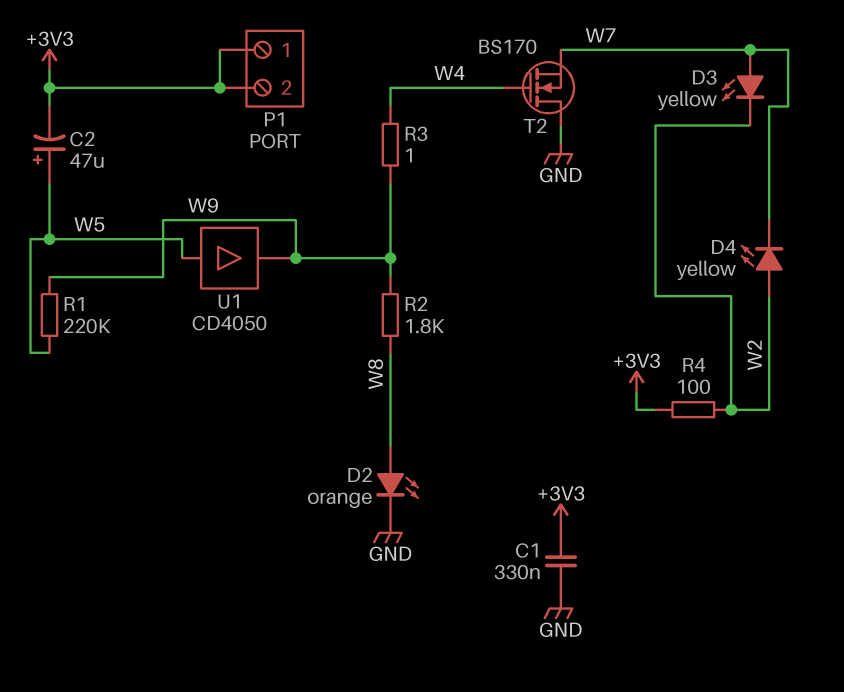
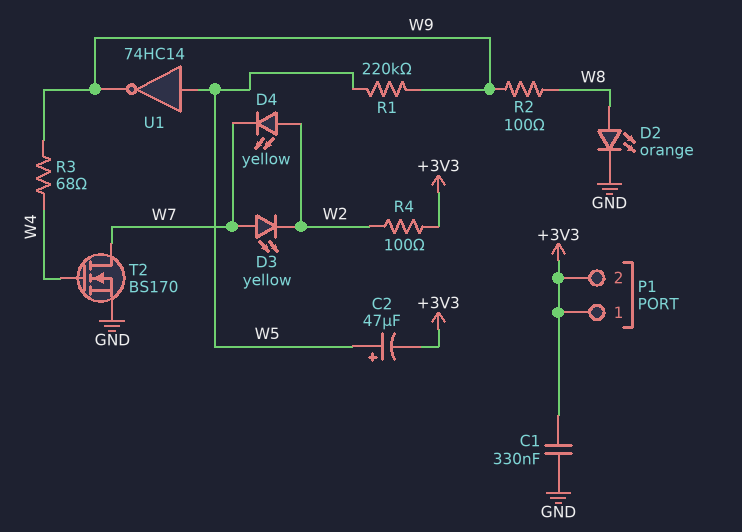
R2: 1.8k (W8, W9) -> 100 (W8, W9)
R3: 1 (W4, W9) -> 68 (W4, W9)
T2: NMOS BS170 (G W4, D GND, S W7) -> NMOS BS170 (G W4, D W7, S GND)
U1: buffer CD4050 (in W5, out W9) -> NOT 74HC14 (in W5, out W9)

